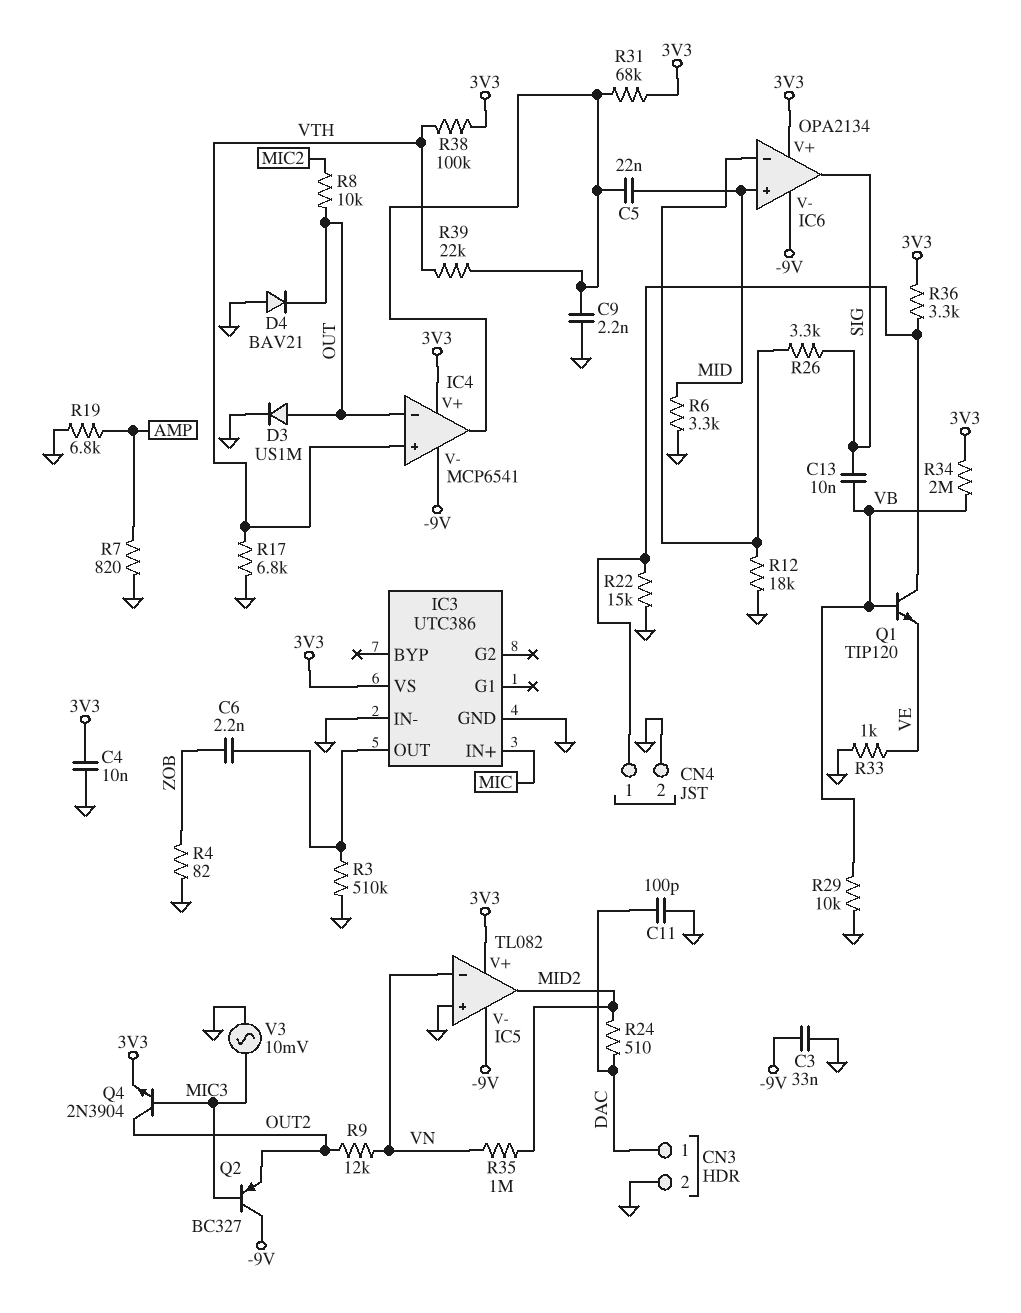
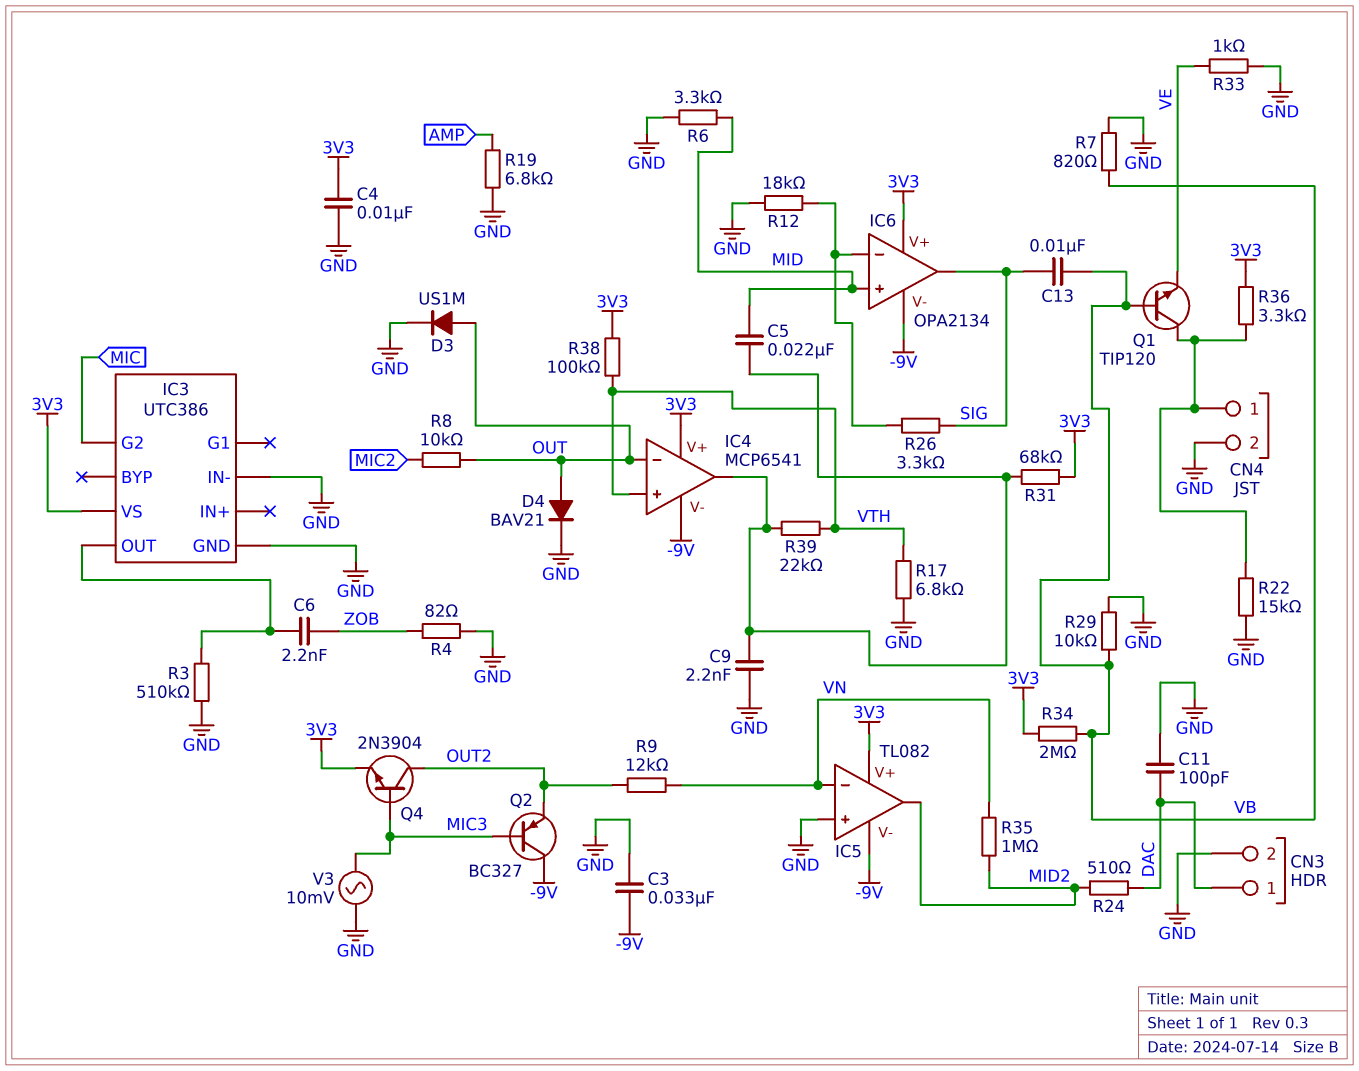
D4: diode BAV21 (A GND, K OUT) -> diode BAV21 (A OUT, K GND)
IC3 pin G2: none -> MIC
IC3 pin IN+: MIC -> none
R7: 820 (AMP, GND) -> 820 (GND, VB)

